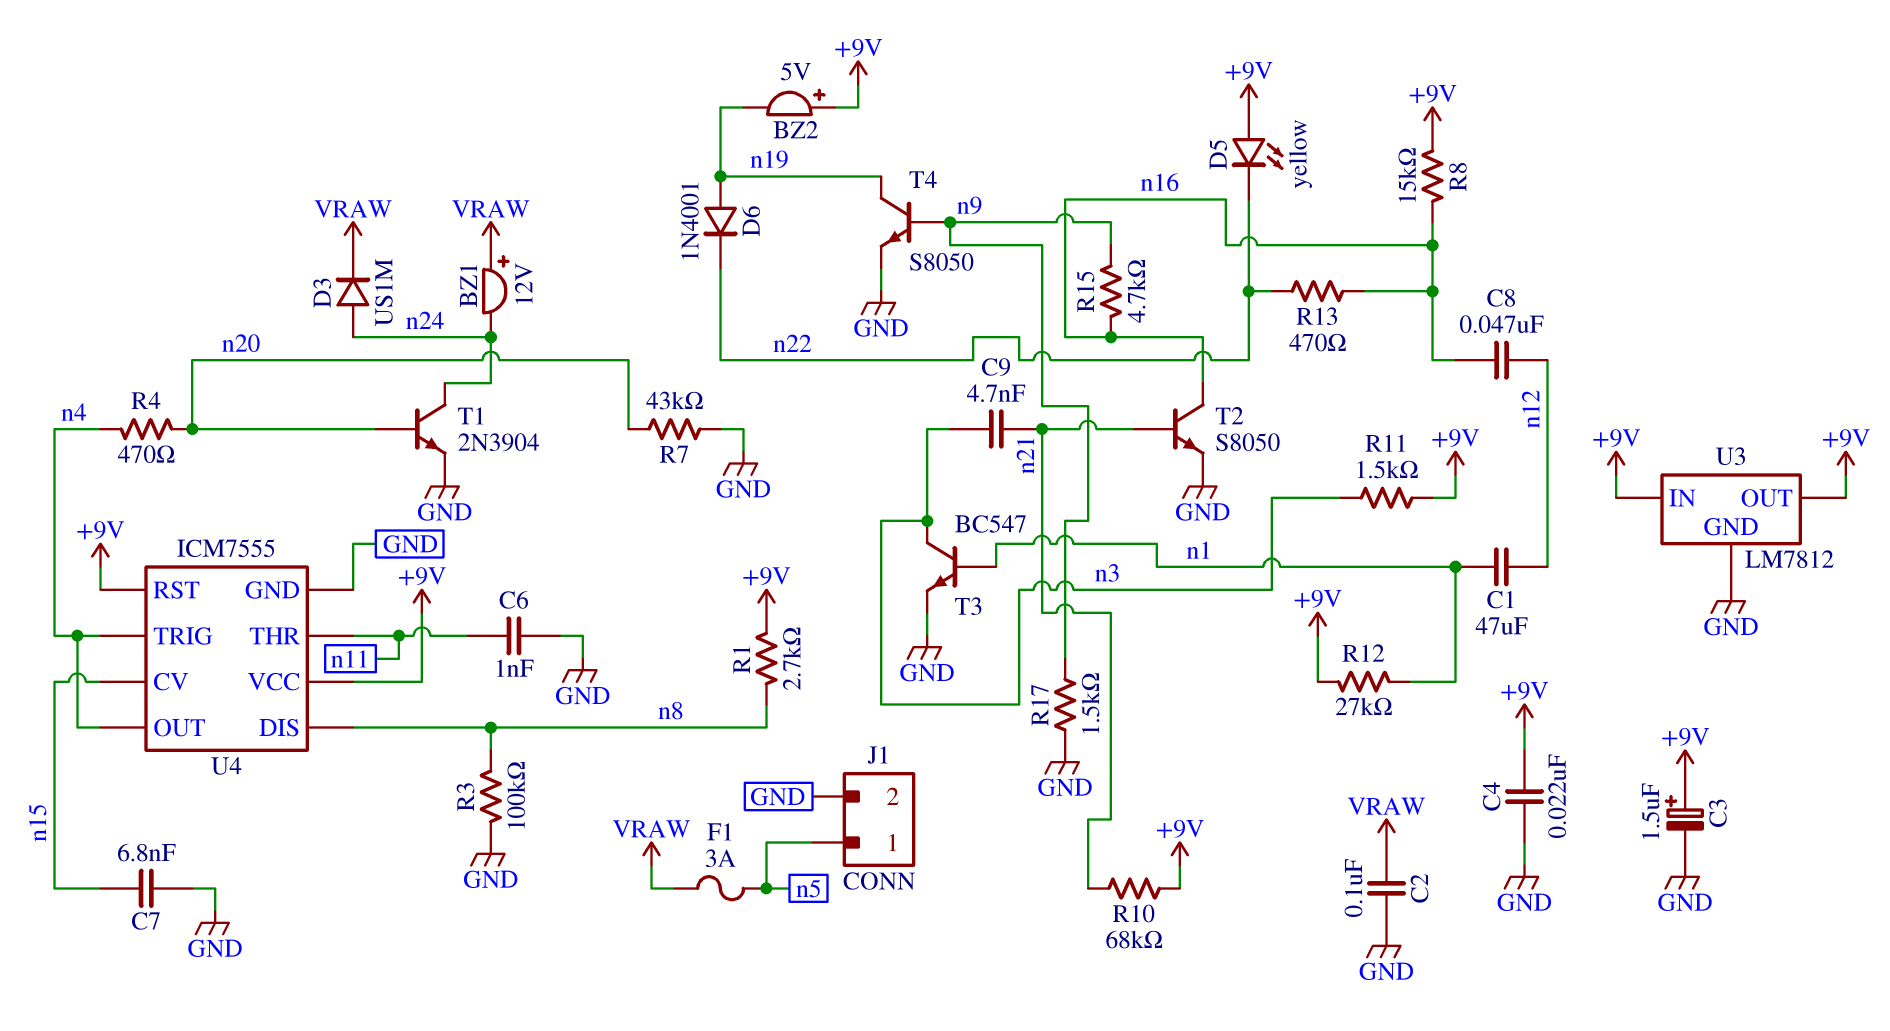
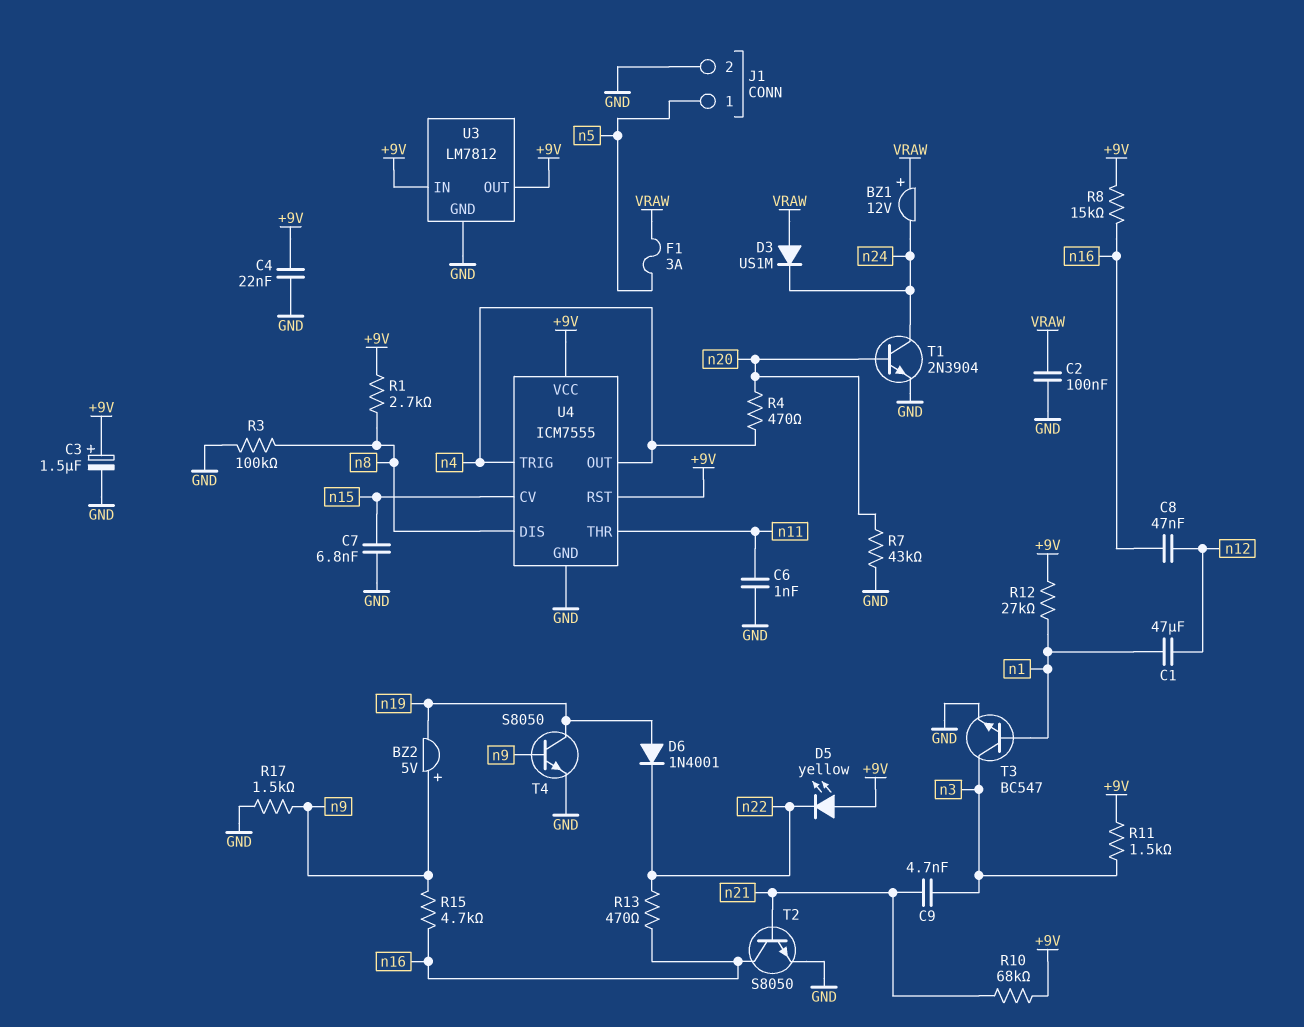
BZ2: buzzer 5V (plus +9V, minus n19) -> buzzer 5V (plus n9, minus n19)
D3: diode US1M (A n24, K VRAW) -> diode US1M (A VRAW, K n24)

